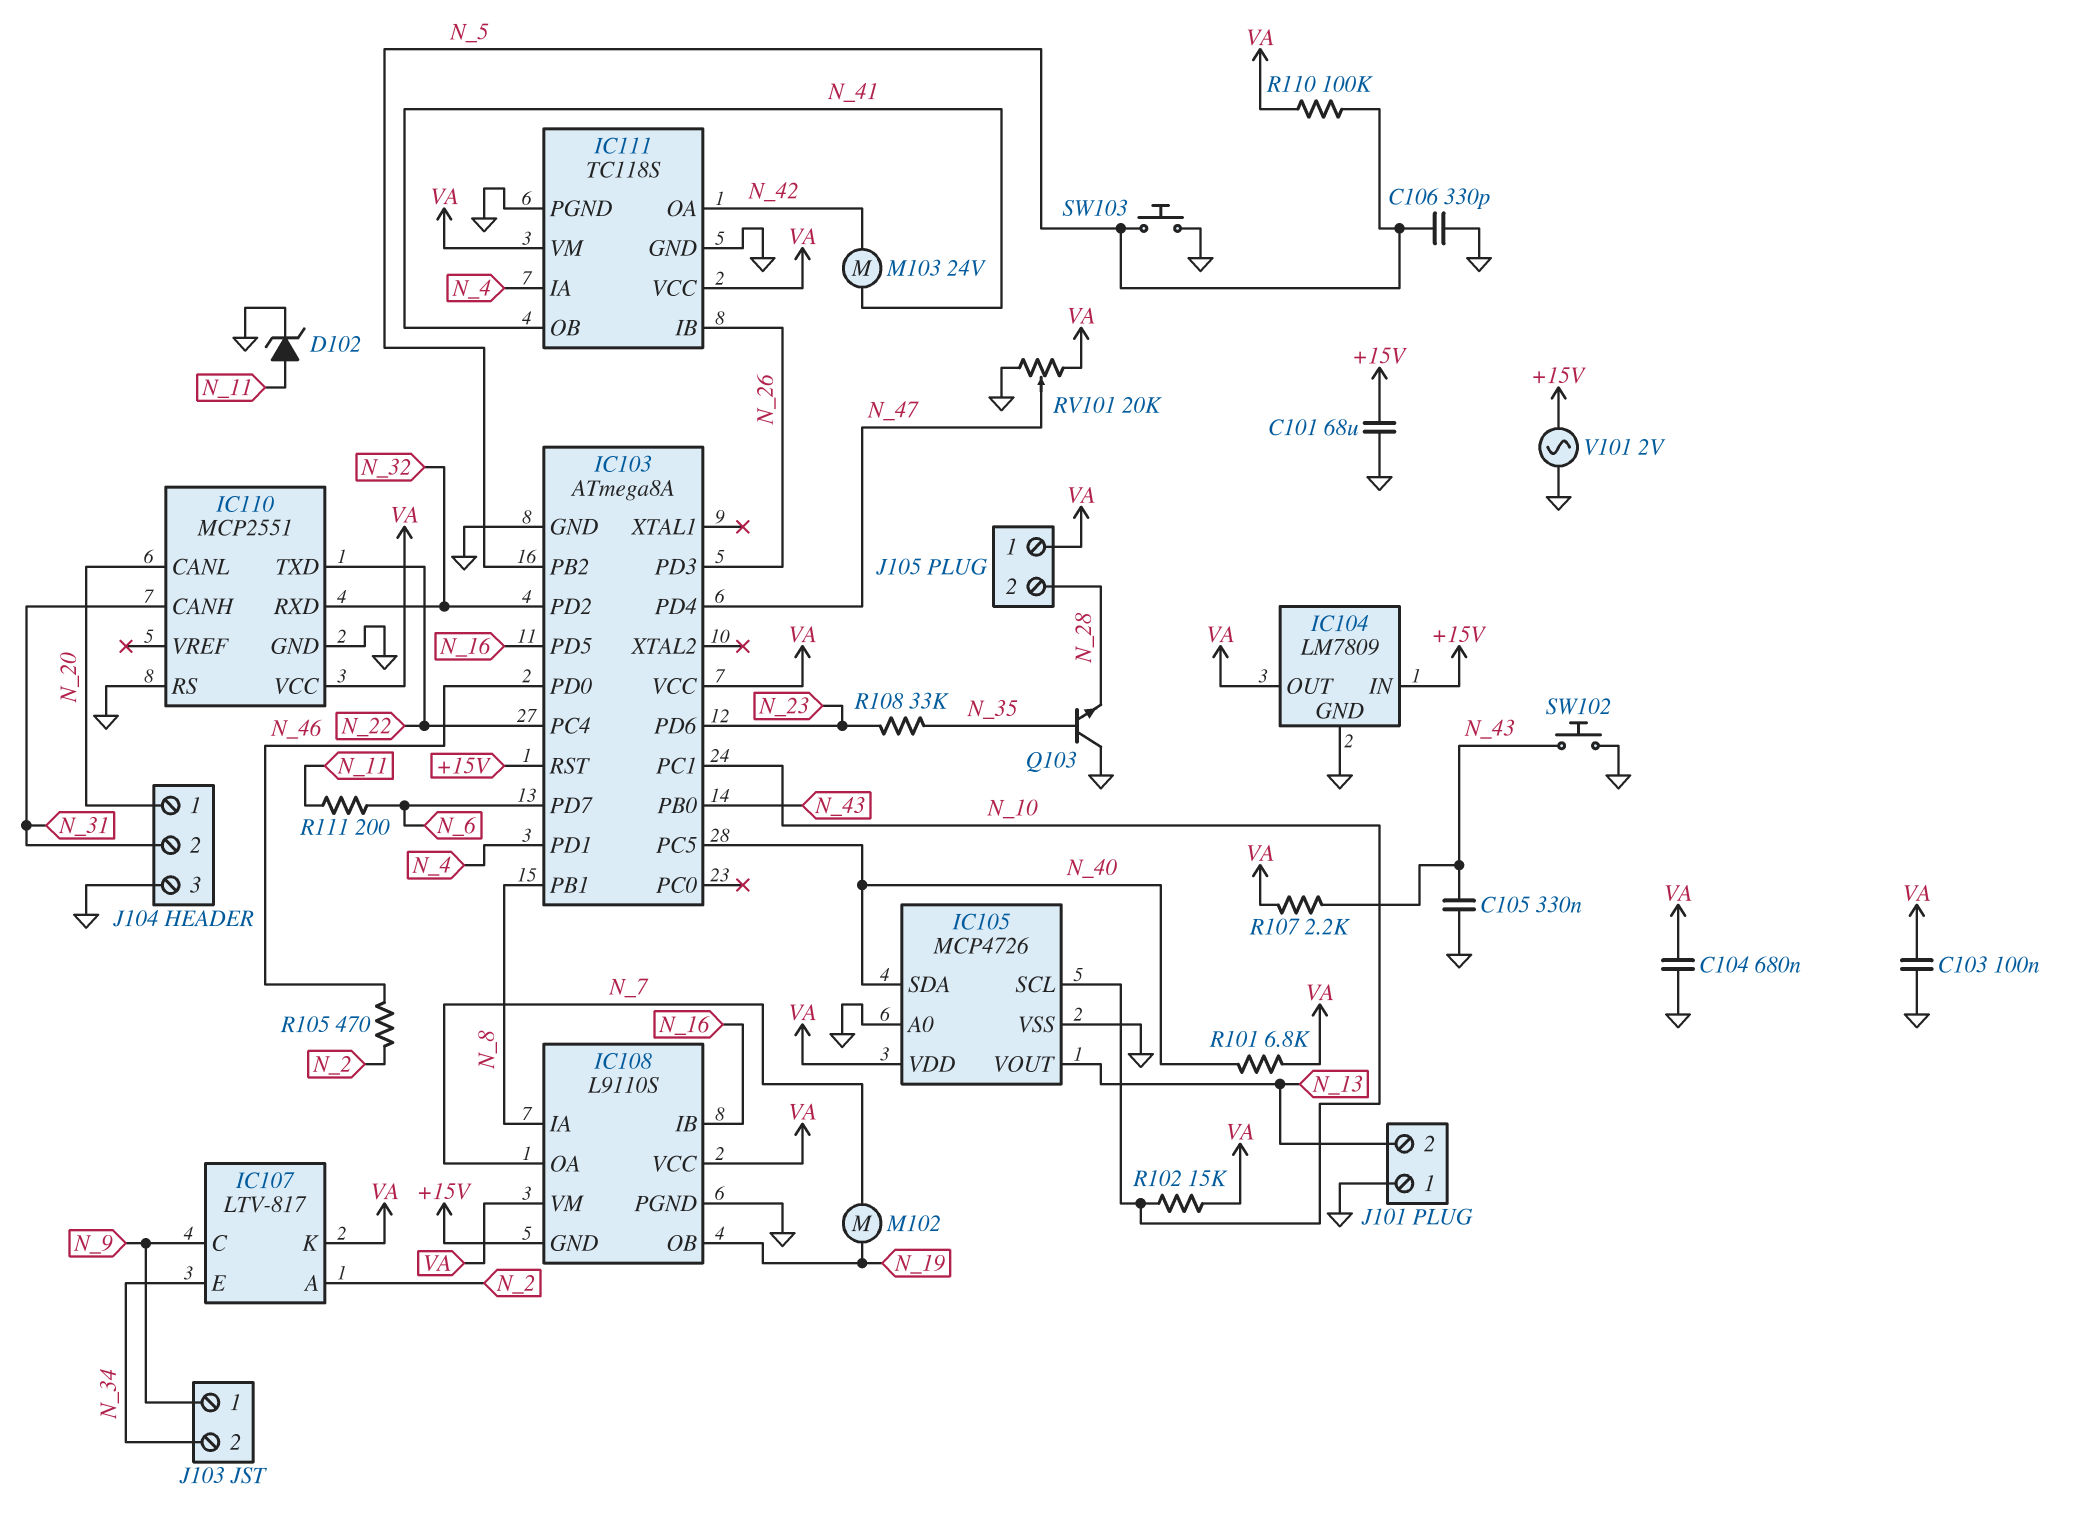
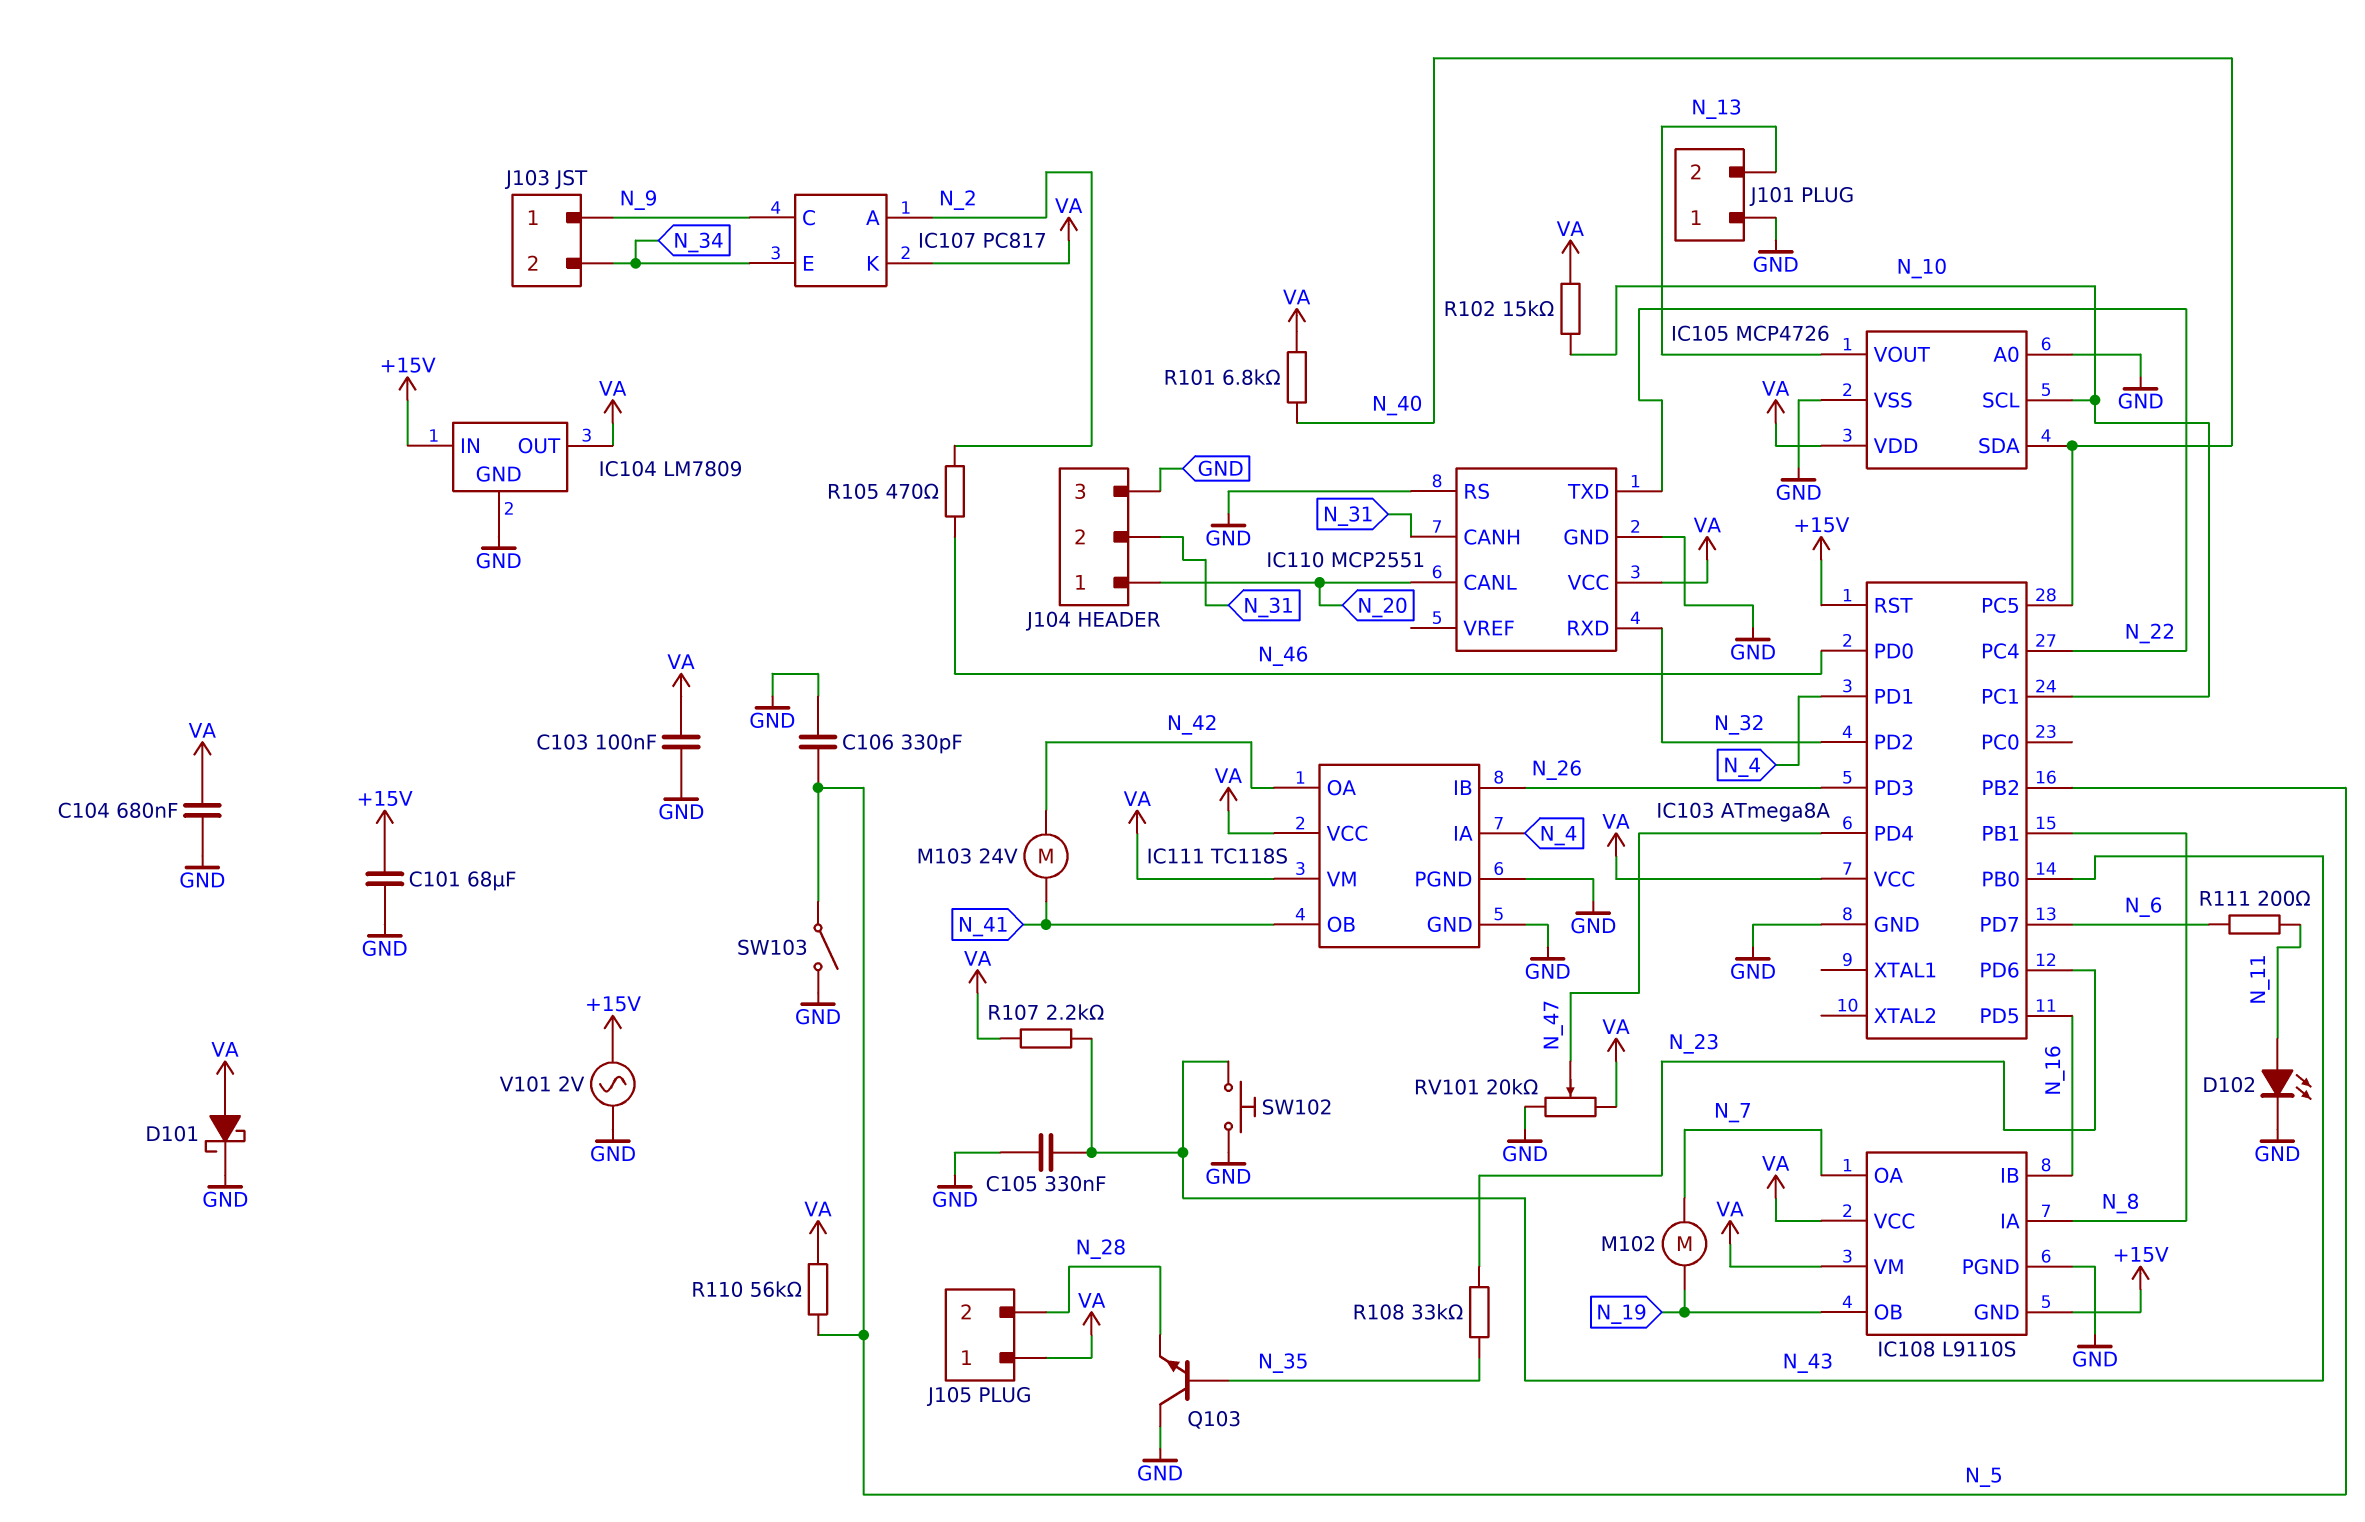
D101: none -> schottky (A VA, K GND)
D102: zener (A N_11, K GND) -> LED (A N_11, K GND)
IC107: LTV-817 -> PC817
R110: 100k (N_5, VA) -> 56k (N_5, VA)
SW103: button (GND, N_5) -> switch (GND, N_5)

